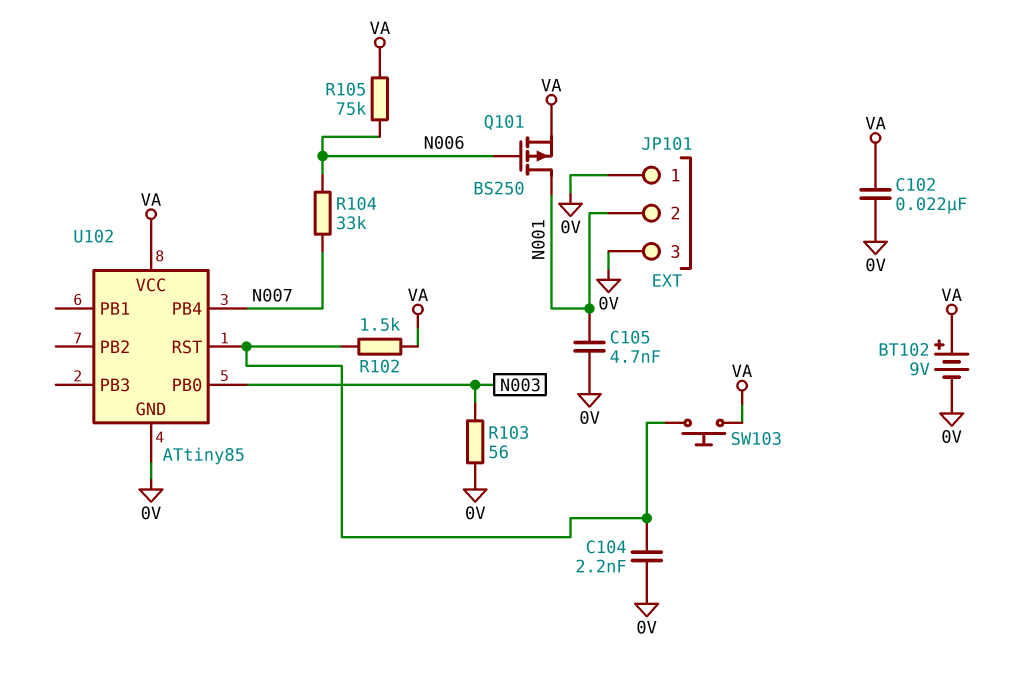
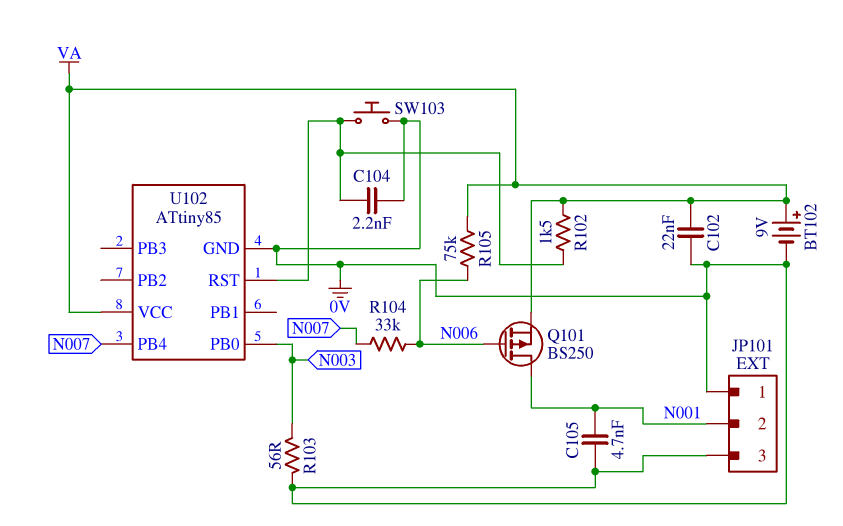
SW103: button (U102/RST, VA) -> button (0V, U102/RST)

